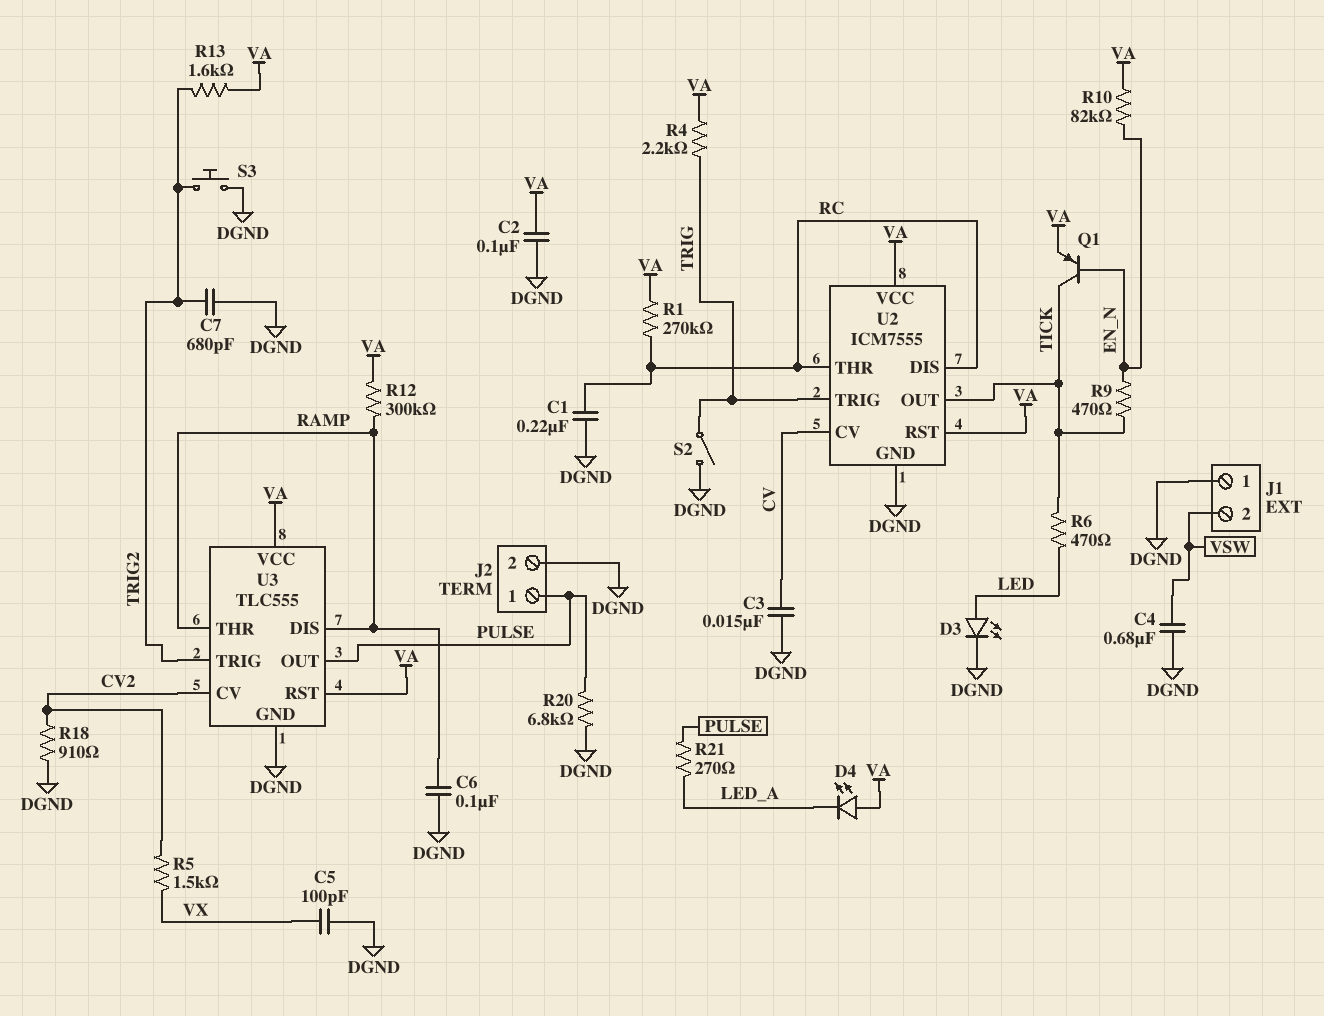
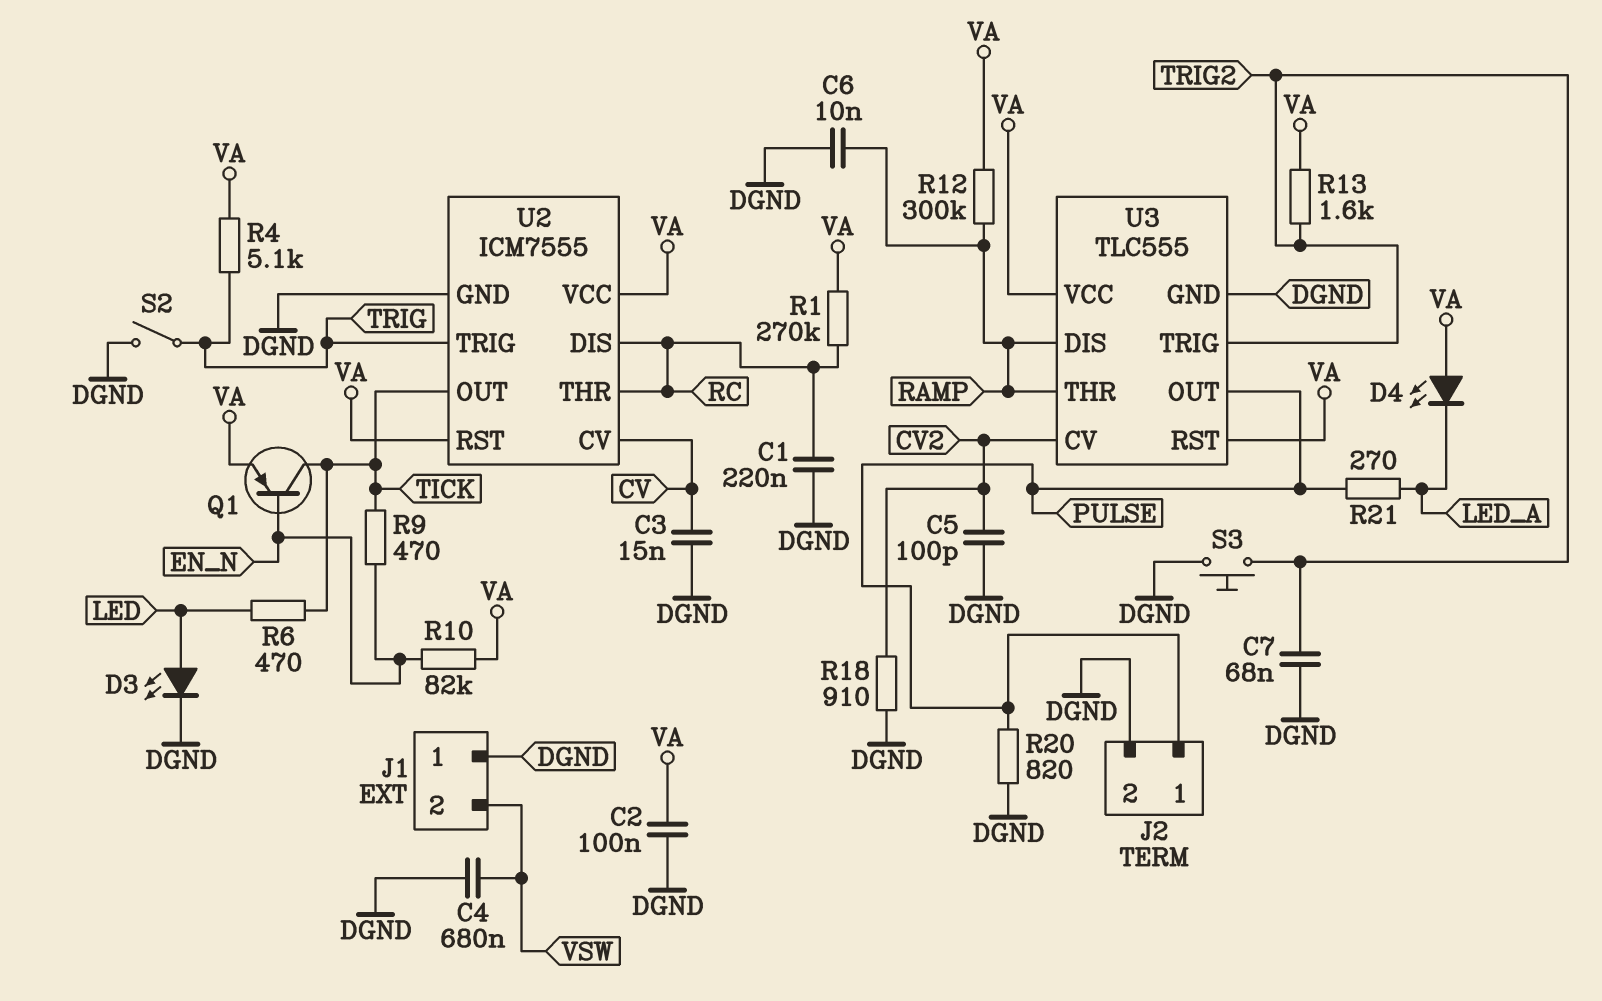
C5: 100pF (DGND, VX) -> 100pF (CV2, DGND)
C6: 100nF (DGND, RAMP) -> 10nF (DGND, RAMP)
C7: 680pF (DGND, TRIG2) -> 68nF (DGND, TRIG2)
R4: 2.2k (TRIG, VA) -> 5.1k (TRIG, VA)
R5: 1.5k (CV2, VX) -> none
R20: 6.8k (DGND, PULSE) -> 820 (DGND, PULSE)

